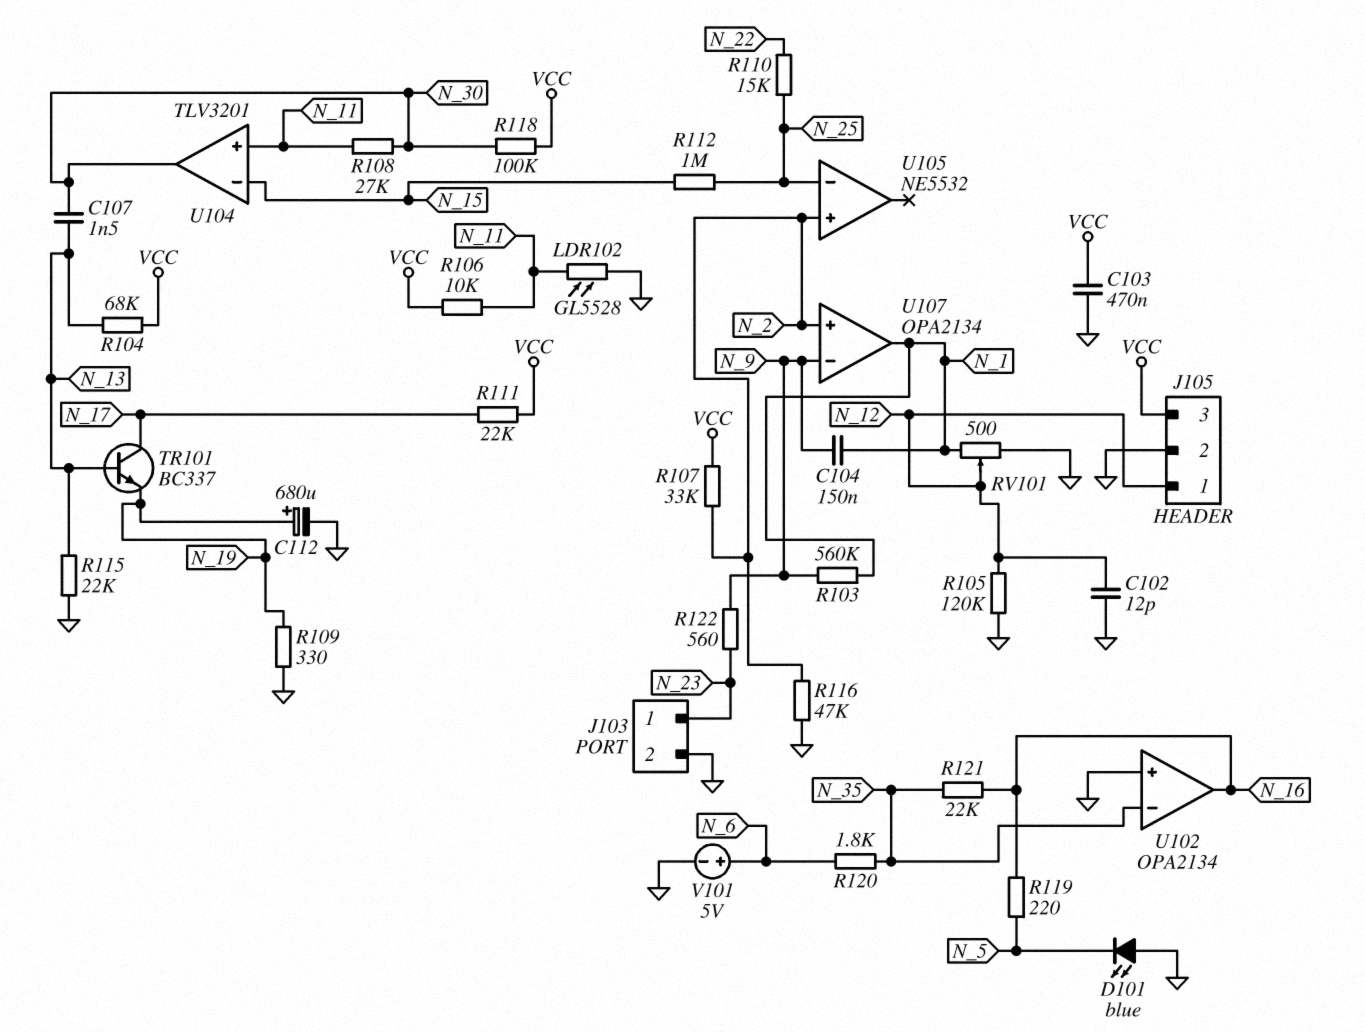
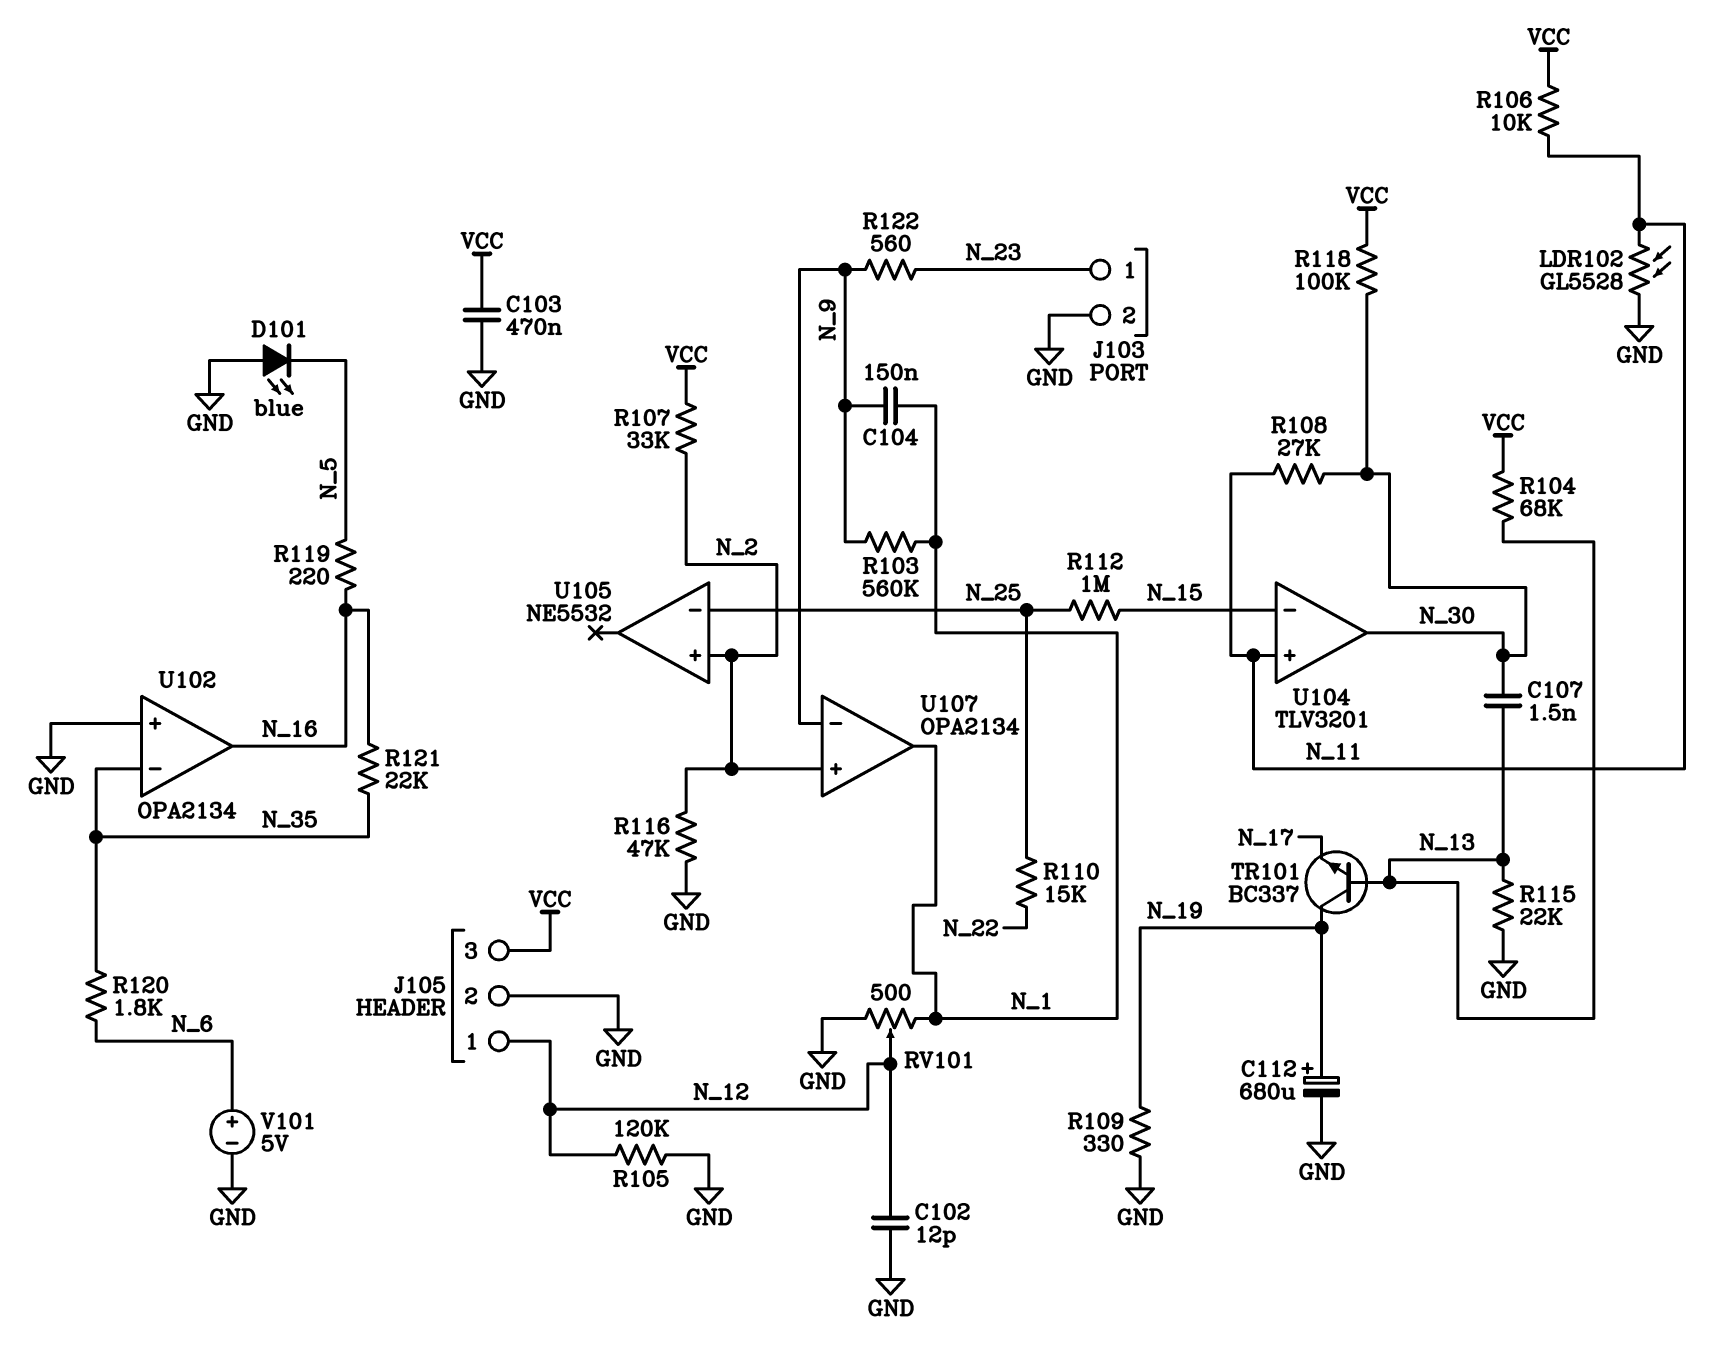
R111: 22k (N_17, VCC) -> none
TR101: NPN BC337 (B N_13, C N_17, E N_19) -> NPN BC337 (B N_13, C N_19, E N_17)

